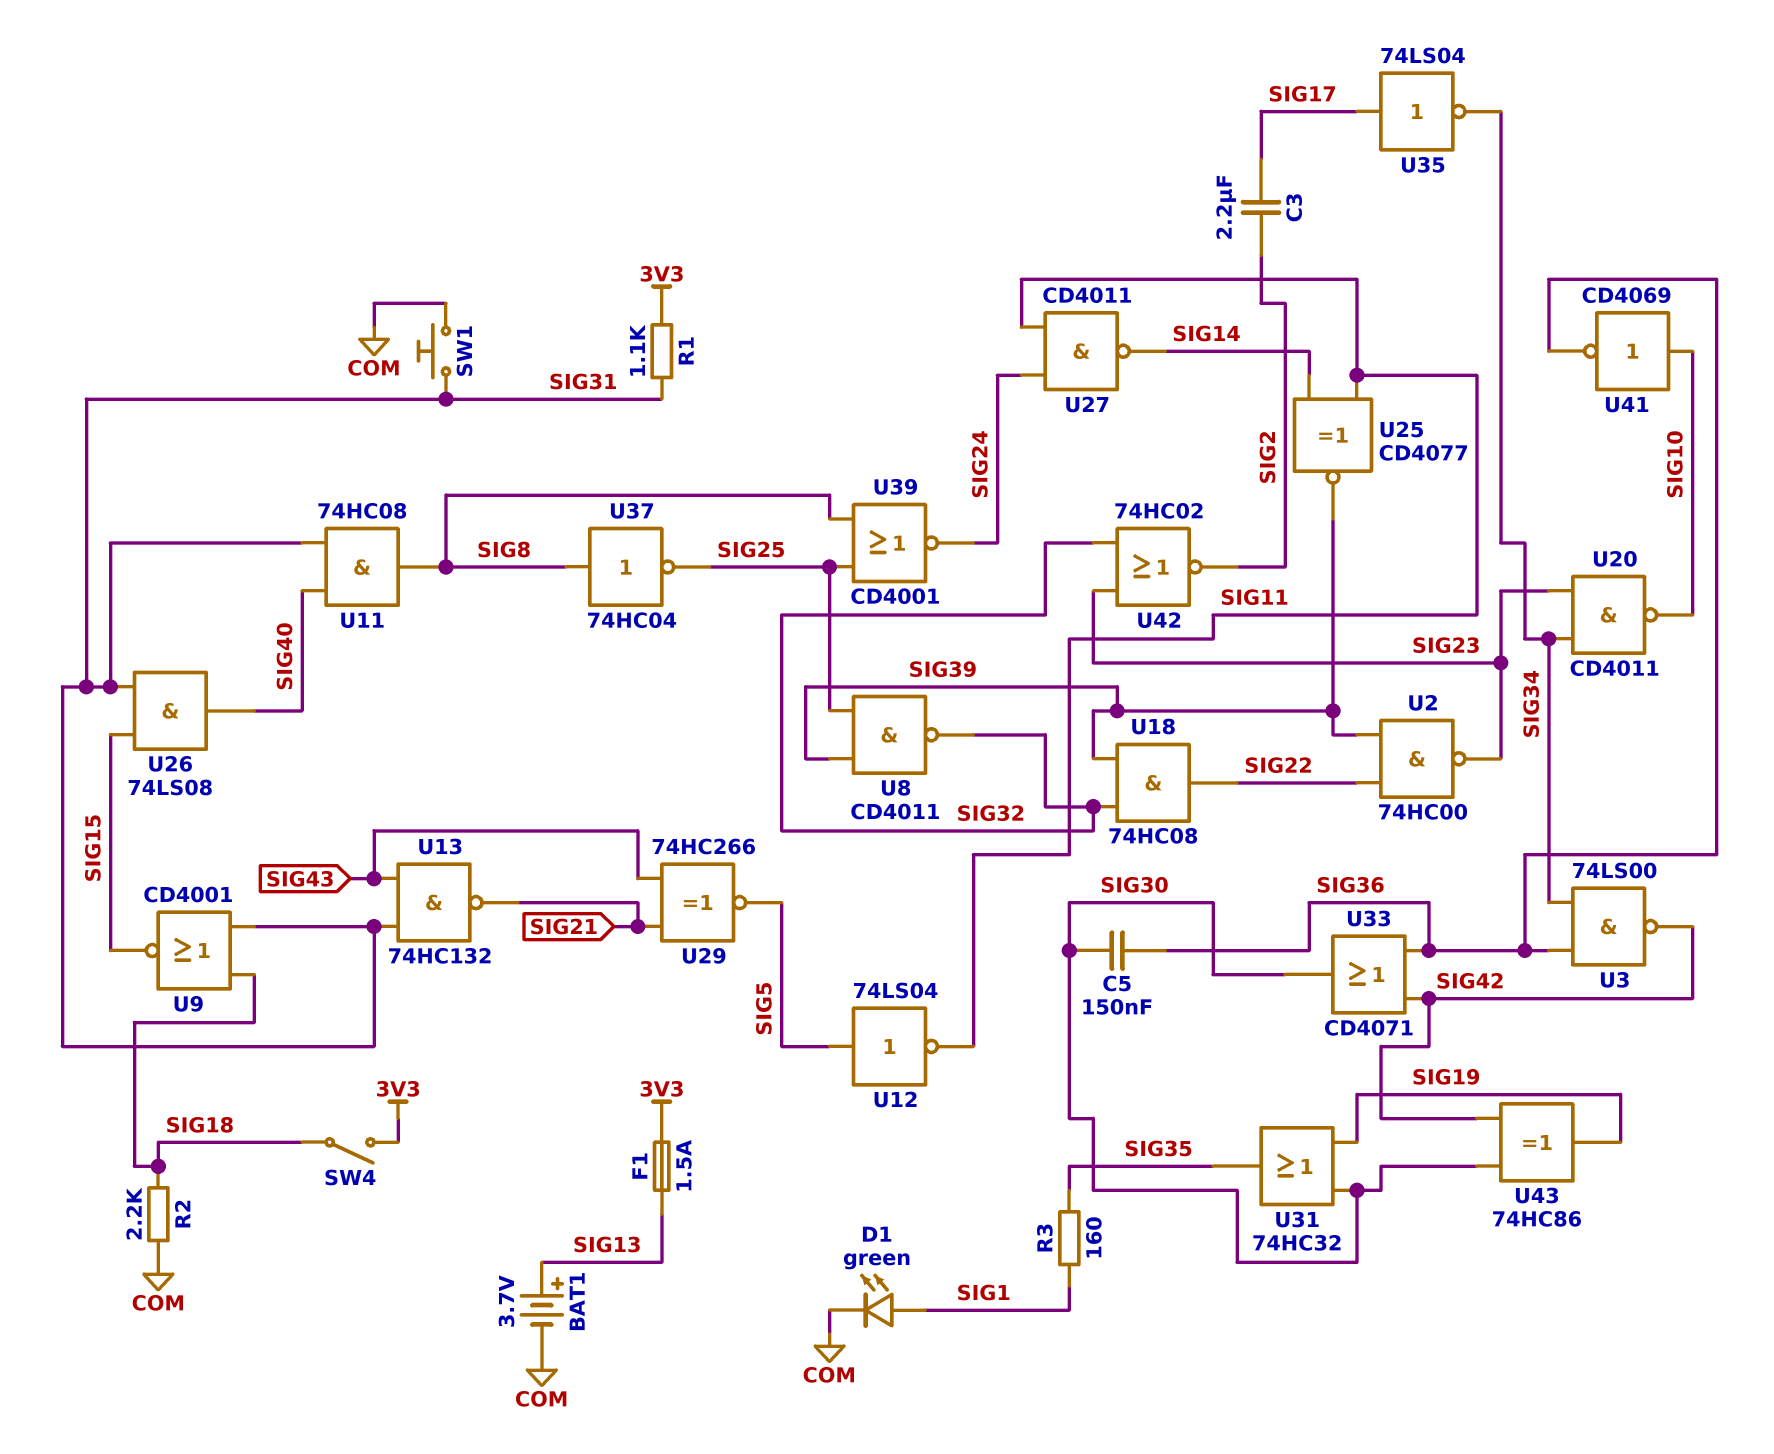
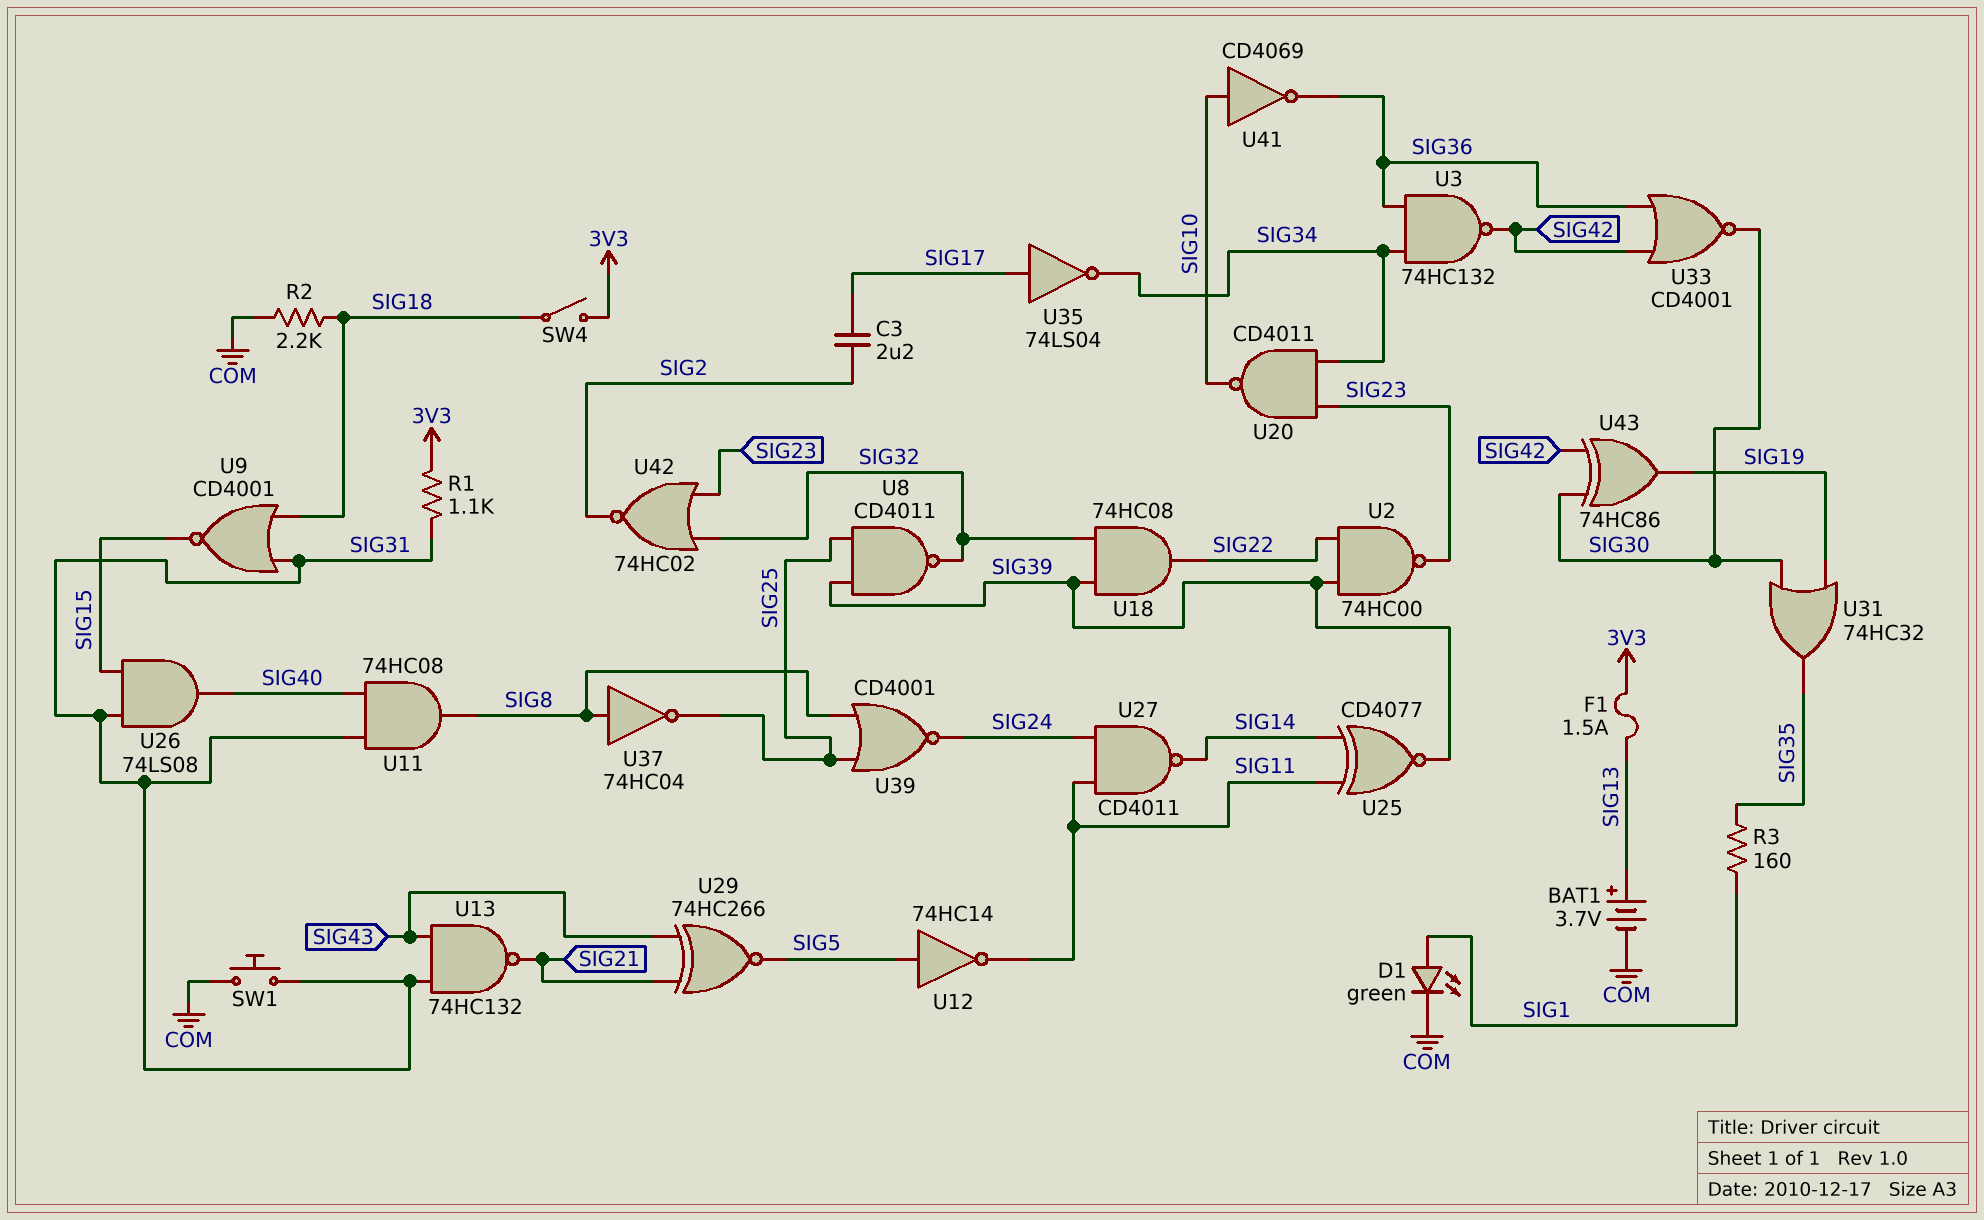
C5: 150nF (SIG30, SIG36) -> none
U3: NAND 74LS00 (in SIG34, in SIG36, out SIG42) -> NAND 74HC132 (in SIG34, in SIG36, out SIG42)
U12: NOT 74LS04 (in SIG5, out SIG11) -> NOT 74HC14 (in SIG5, out SIG11)
U33: OR CD4071 (in SIG36, in SIG42, out SIG30) -> NOR CD4001 (in SIG36, in SIG42, out SIG30)

